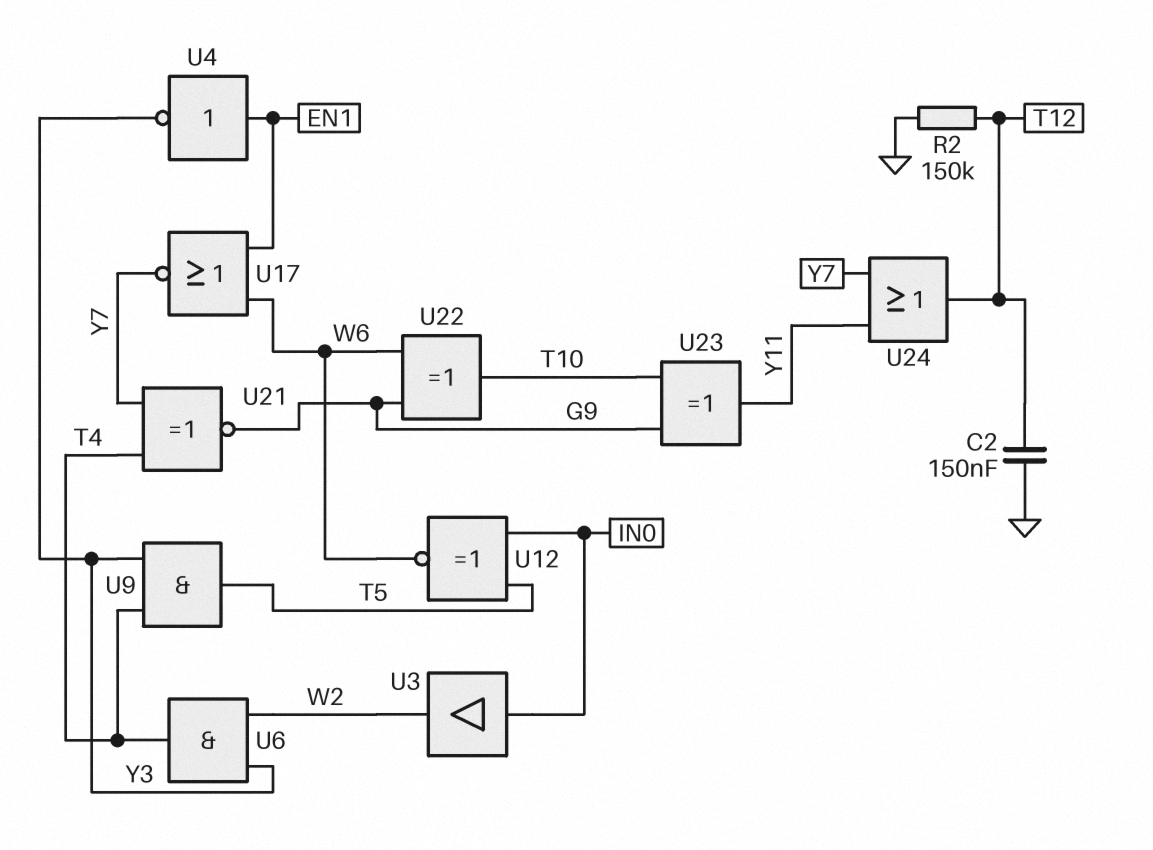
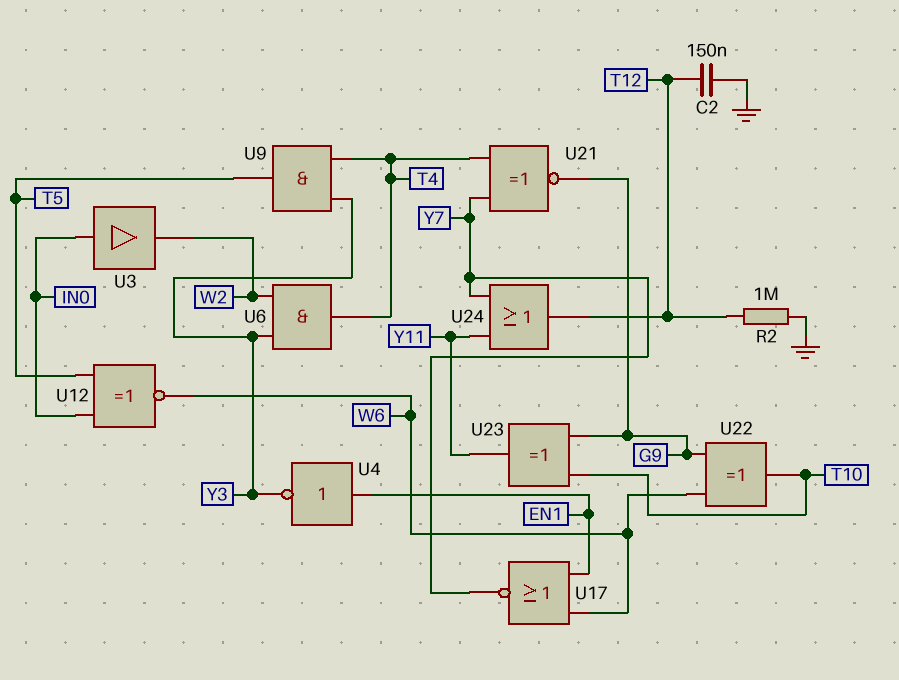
R2: 150k (GND, T12) -> 1M (GND, T12)

